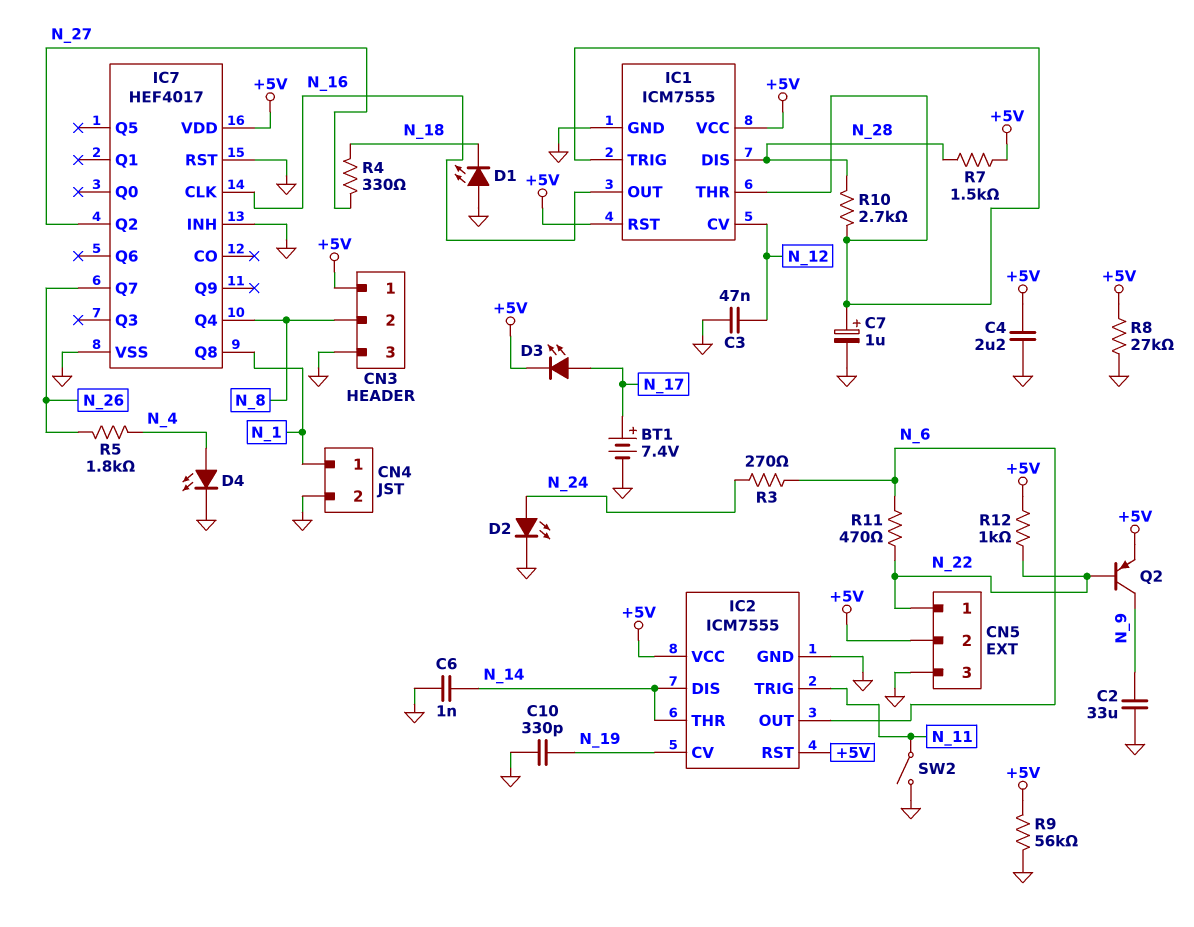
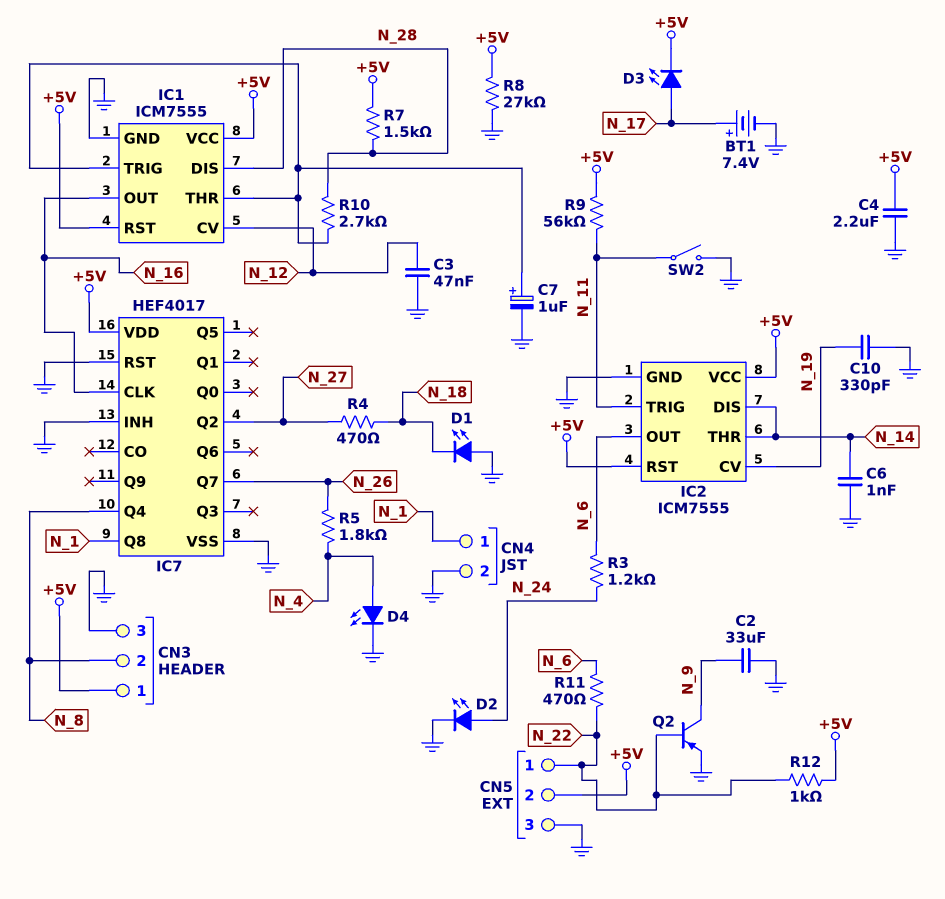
Q2: PNP (B N_22, C N_9, E +5V) -> PNP (B N_22, C N_9, E GND)
R3: 270 (N_6, N_24) -> 1.2k (N_6, N_24)
R4: 330 (N_18, N_27) -> 470 (N_18, N_27)
R9: 56k (+5V, GND) -> 56k (+5V, N_11)

